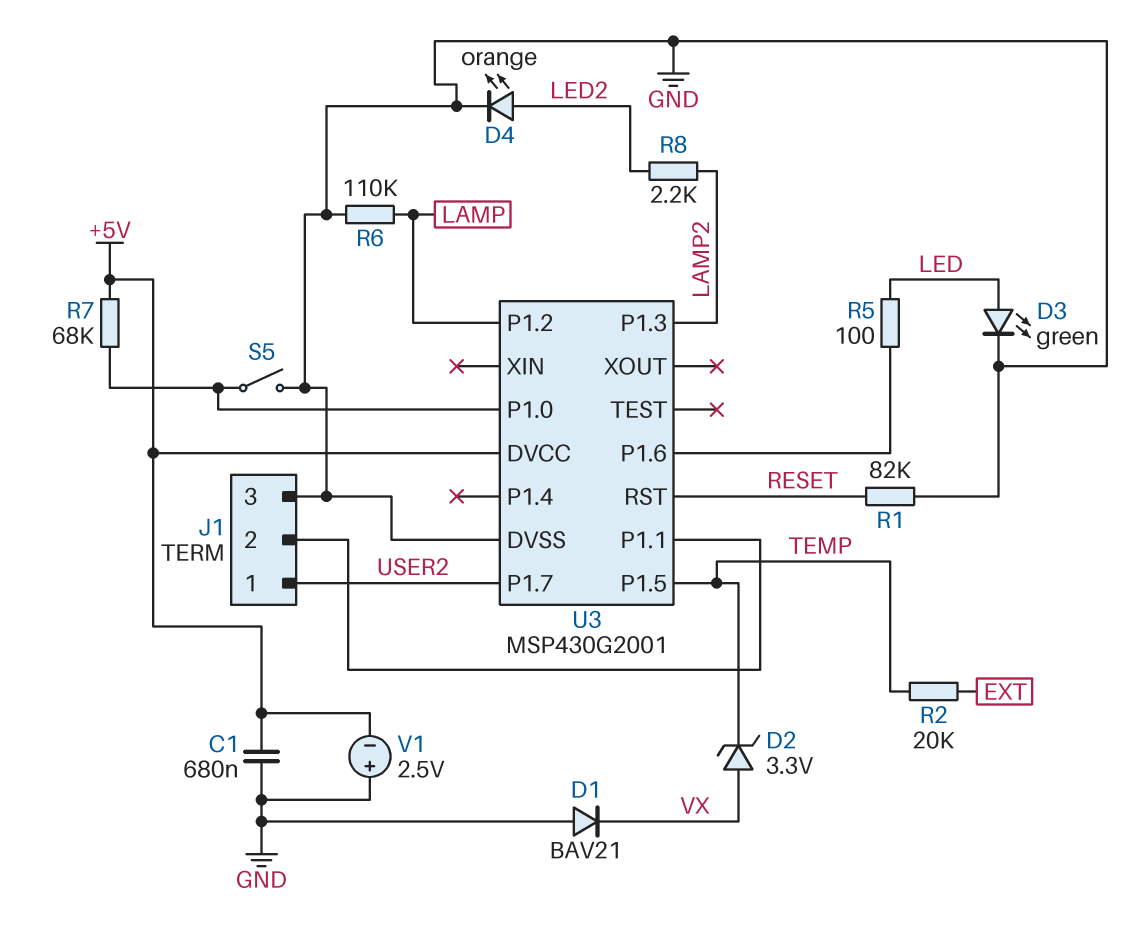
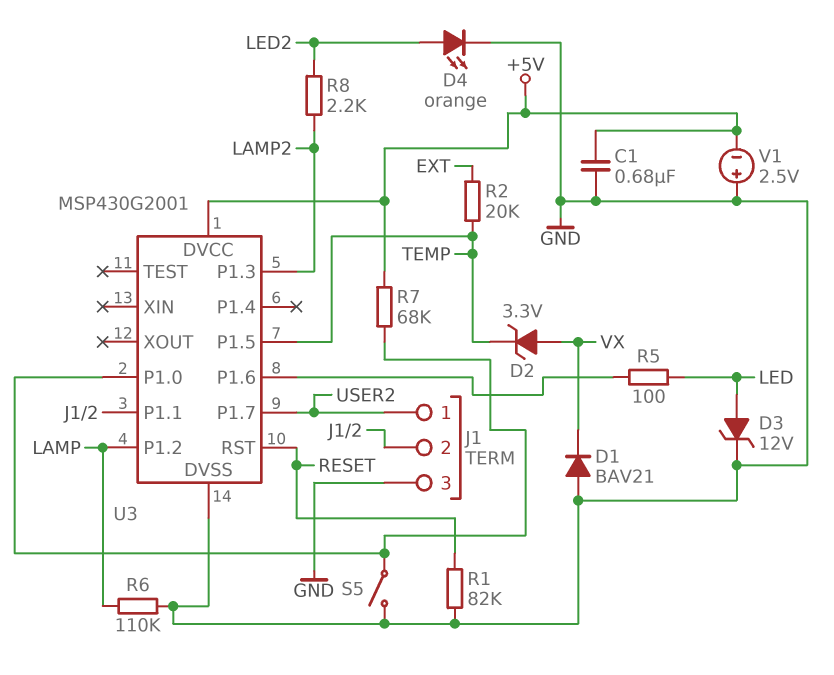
D3: LED green (A LED, K GND) -> zener 12V (A LED, K GND)

